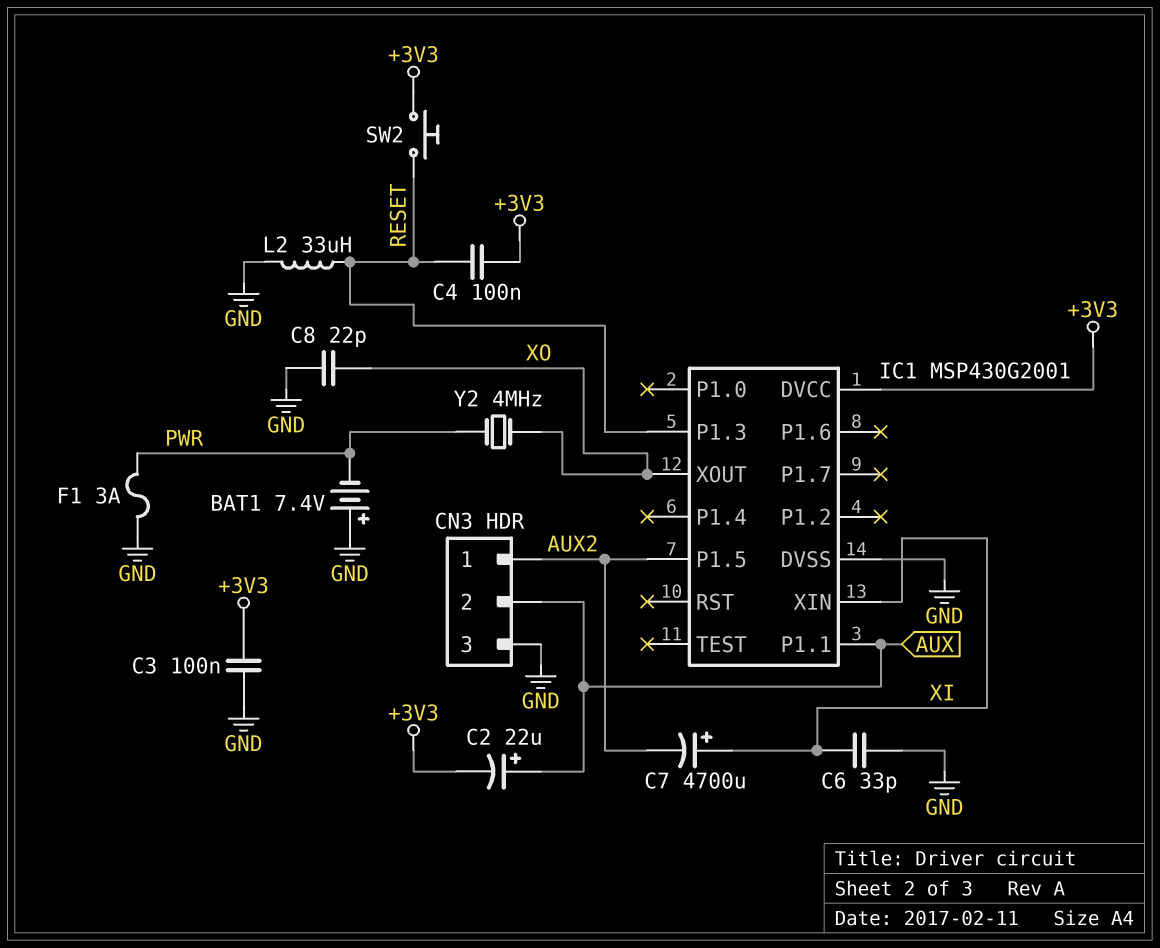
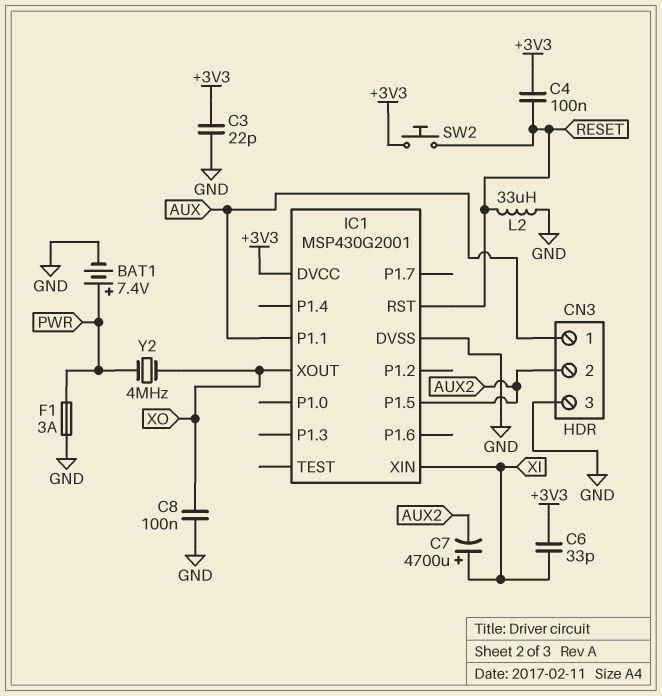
BAT1: 7.4V (plus GND, minus PWR) -> 7.4V (plus PWR, minus GND)
C2: 22uF (plus AUX, minus +3V3) -> none
C3: 100nF (+3V3, GND) -> 22pF (+3V3, GND)
C6: 33pF (GND, XI) -> 33pF (+3V3, XI)
C8: 22pF (GND, XO) -> 100nF (GND, XO)
CN3 pin 1: AUX2 -> AUX
CN3 pin 2: AUX -> AUX2
IC1 pin P1.3: RESET -> none
IC1 pin RST: none -> RESET

